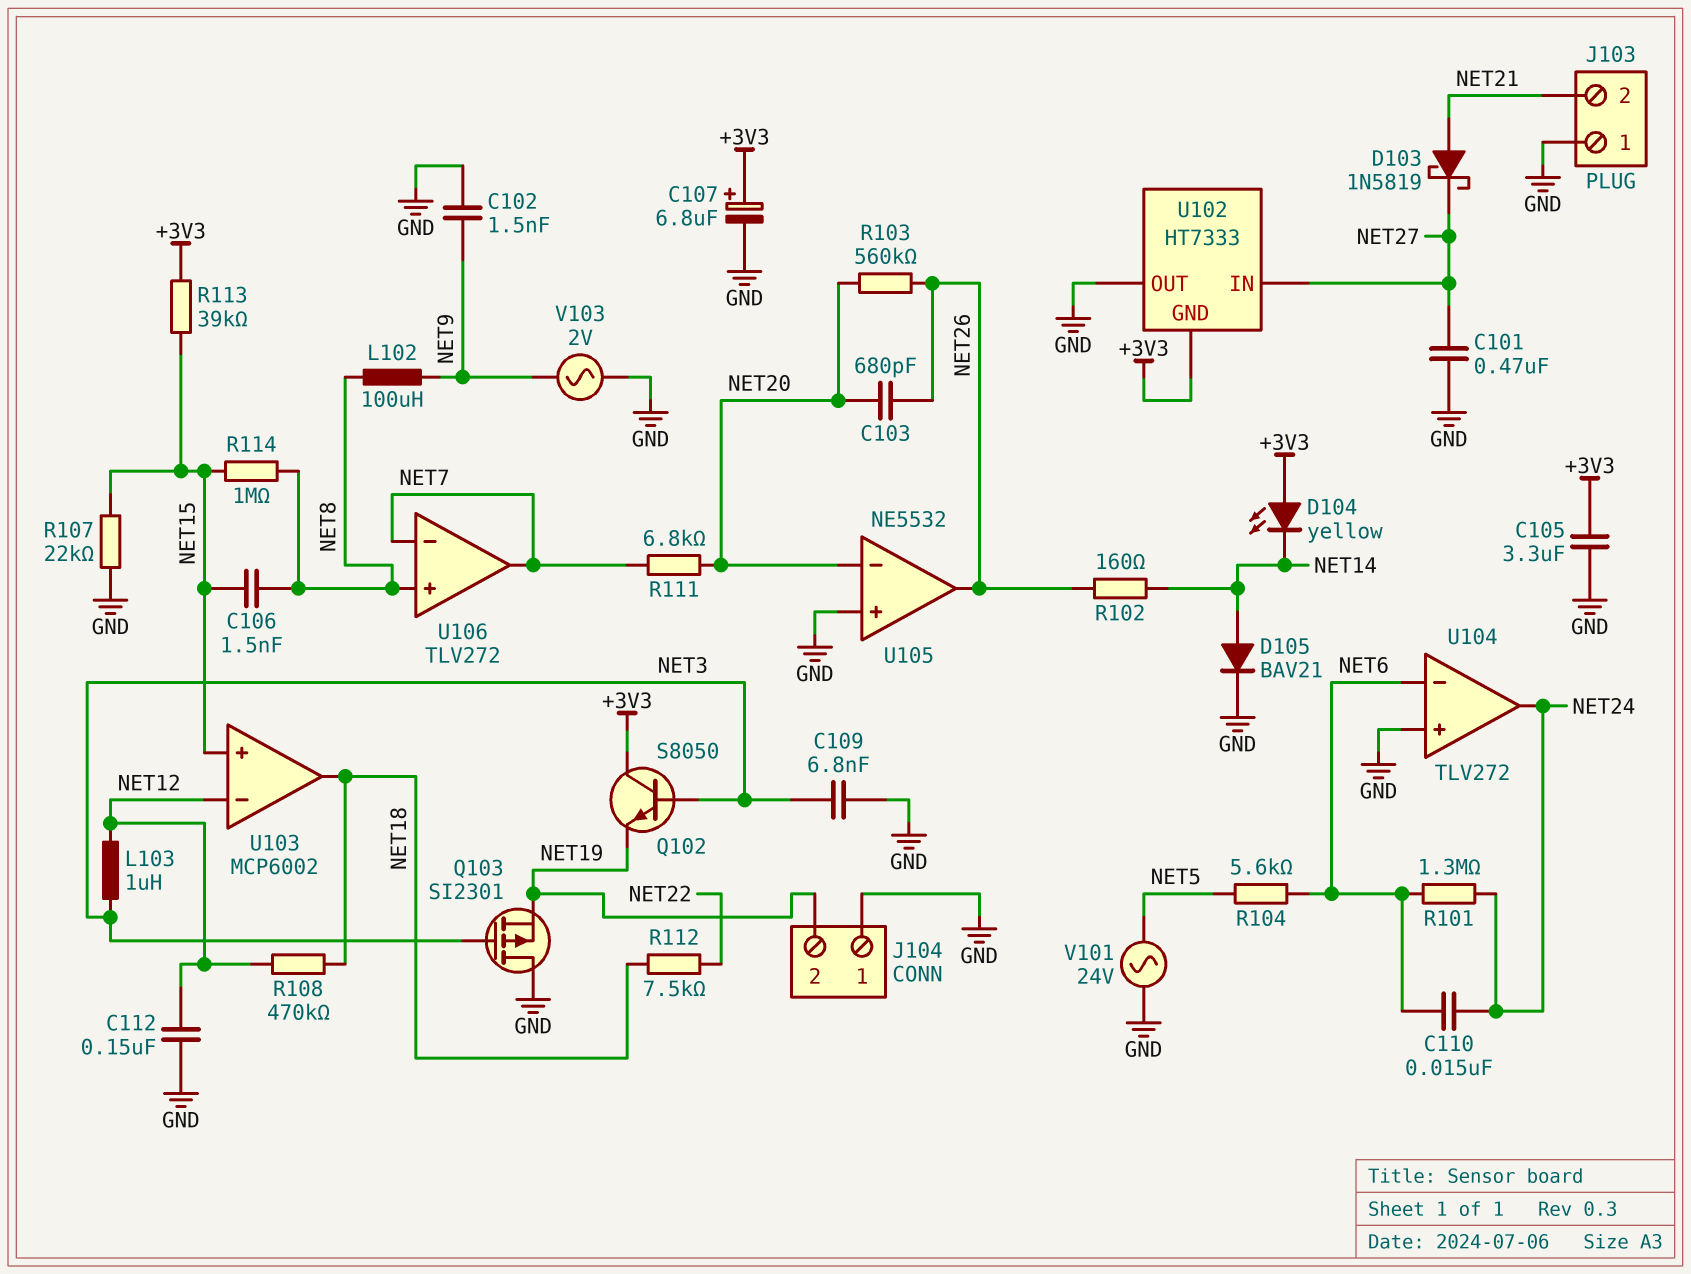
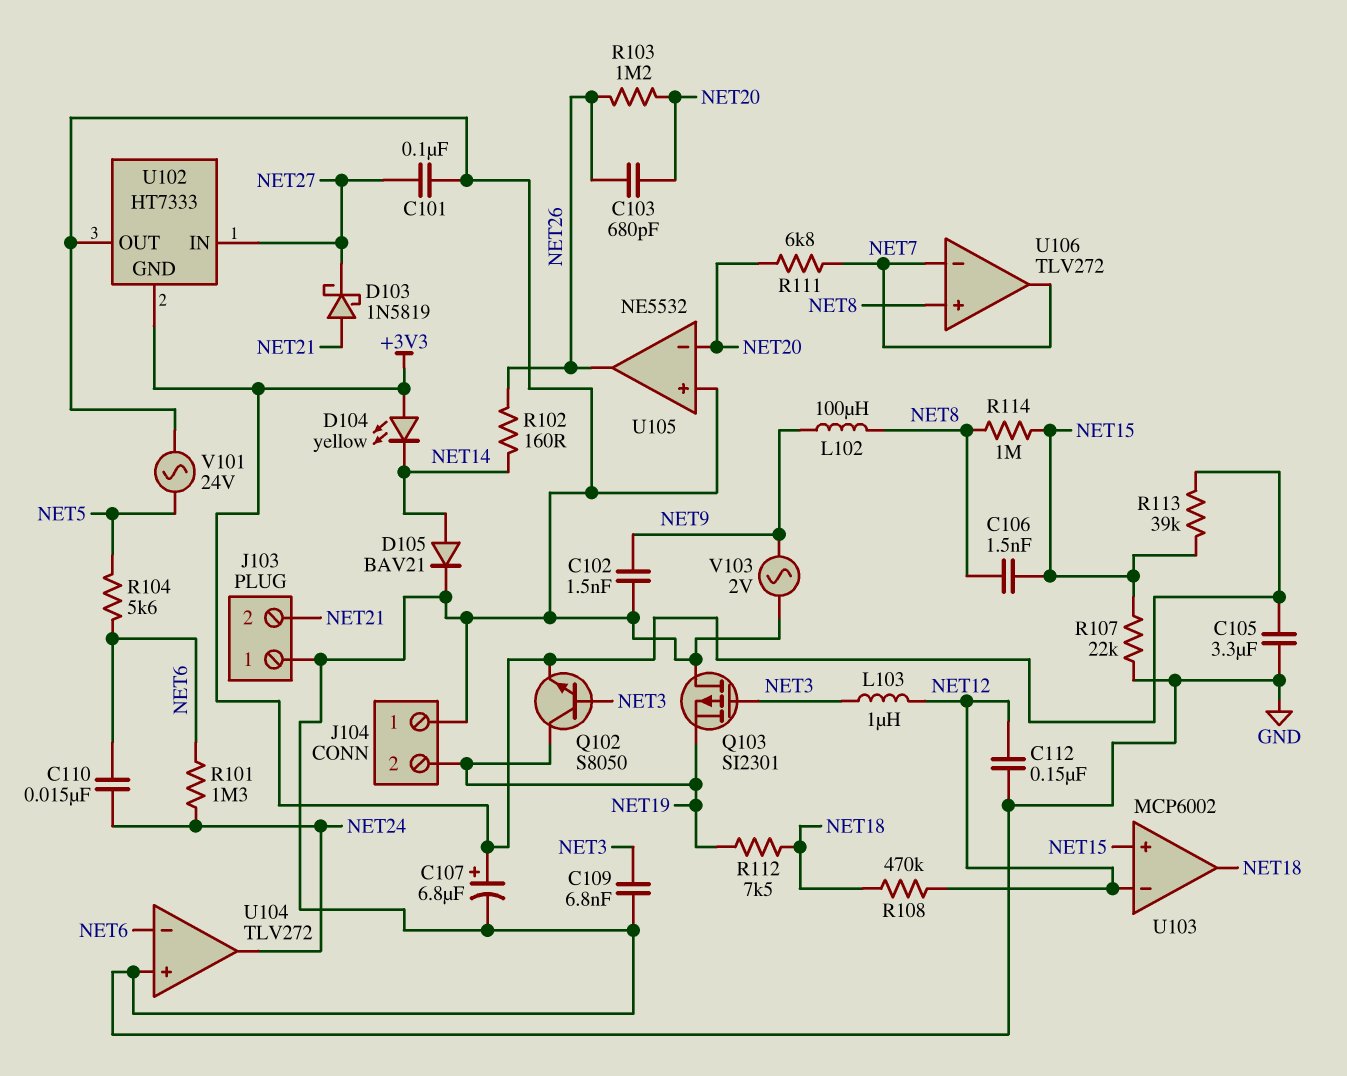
C101: 470nF (GND, NET27) -> 100nF (GND, NET27)
Q102: NPN S8050 (B NET3, C +3V3, E NET19) -> NPN S8050 (B NET3, C NET19, E +3V3)
R103: 560k (NET20, NET26) -> 1.2M (NET20, NET26)
R112: 7.5k (NET18, NET22) -> 7.5k (NET18, NET19)

